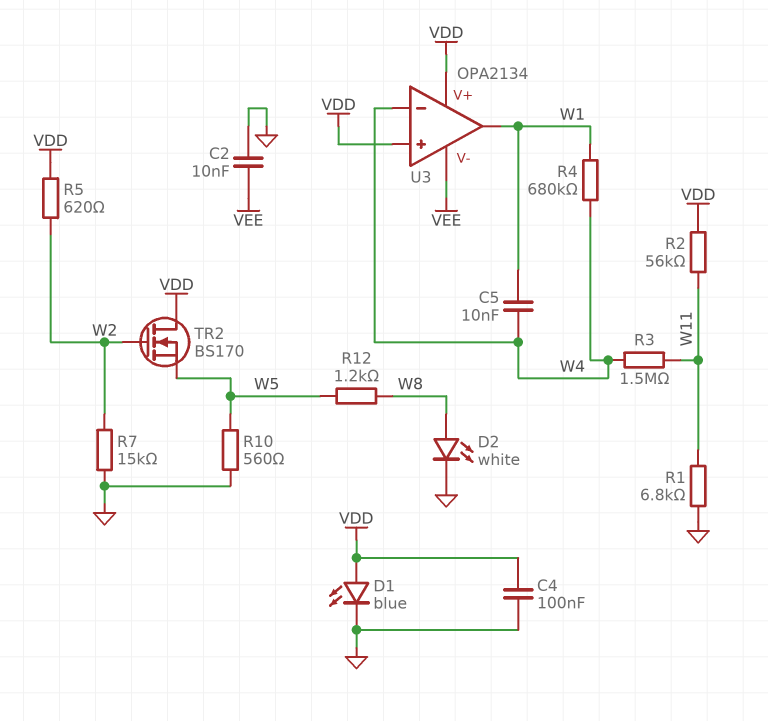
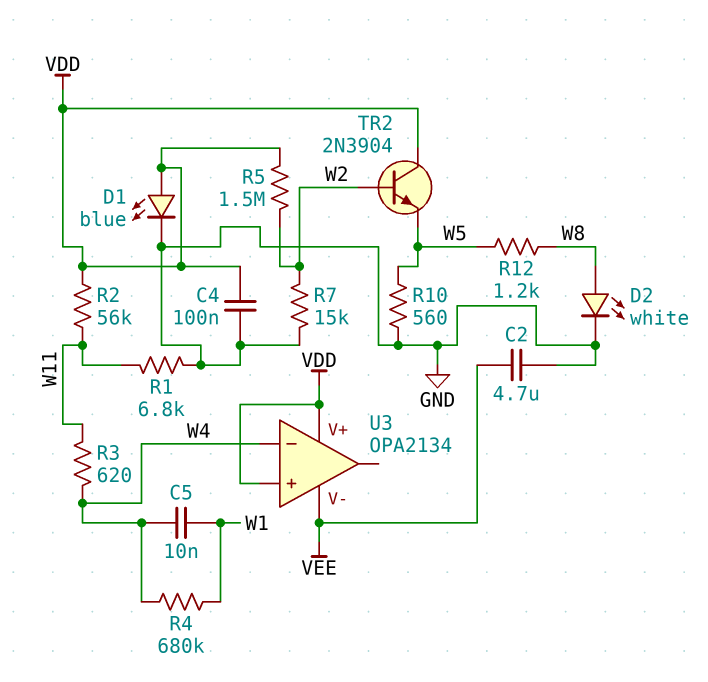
C2: 10nF (GND, VEE) -> 4.7uF (GND, VEE)
R3: 1.5M (W4, W11) -> 620 (W4, W11)
R5: 620 (VDD, W2) -> 1.5M (VDD, W2)
TR2: NMOS BS170 (G W2, D VDD, S W5) -> NPN 2N3904 (B W2, C VDD, E W5)
U3 pin out: W1 -> none

